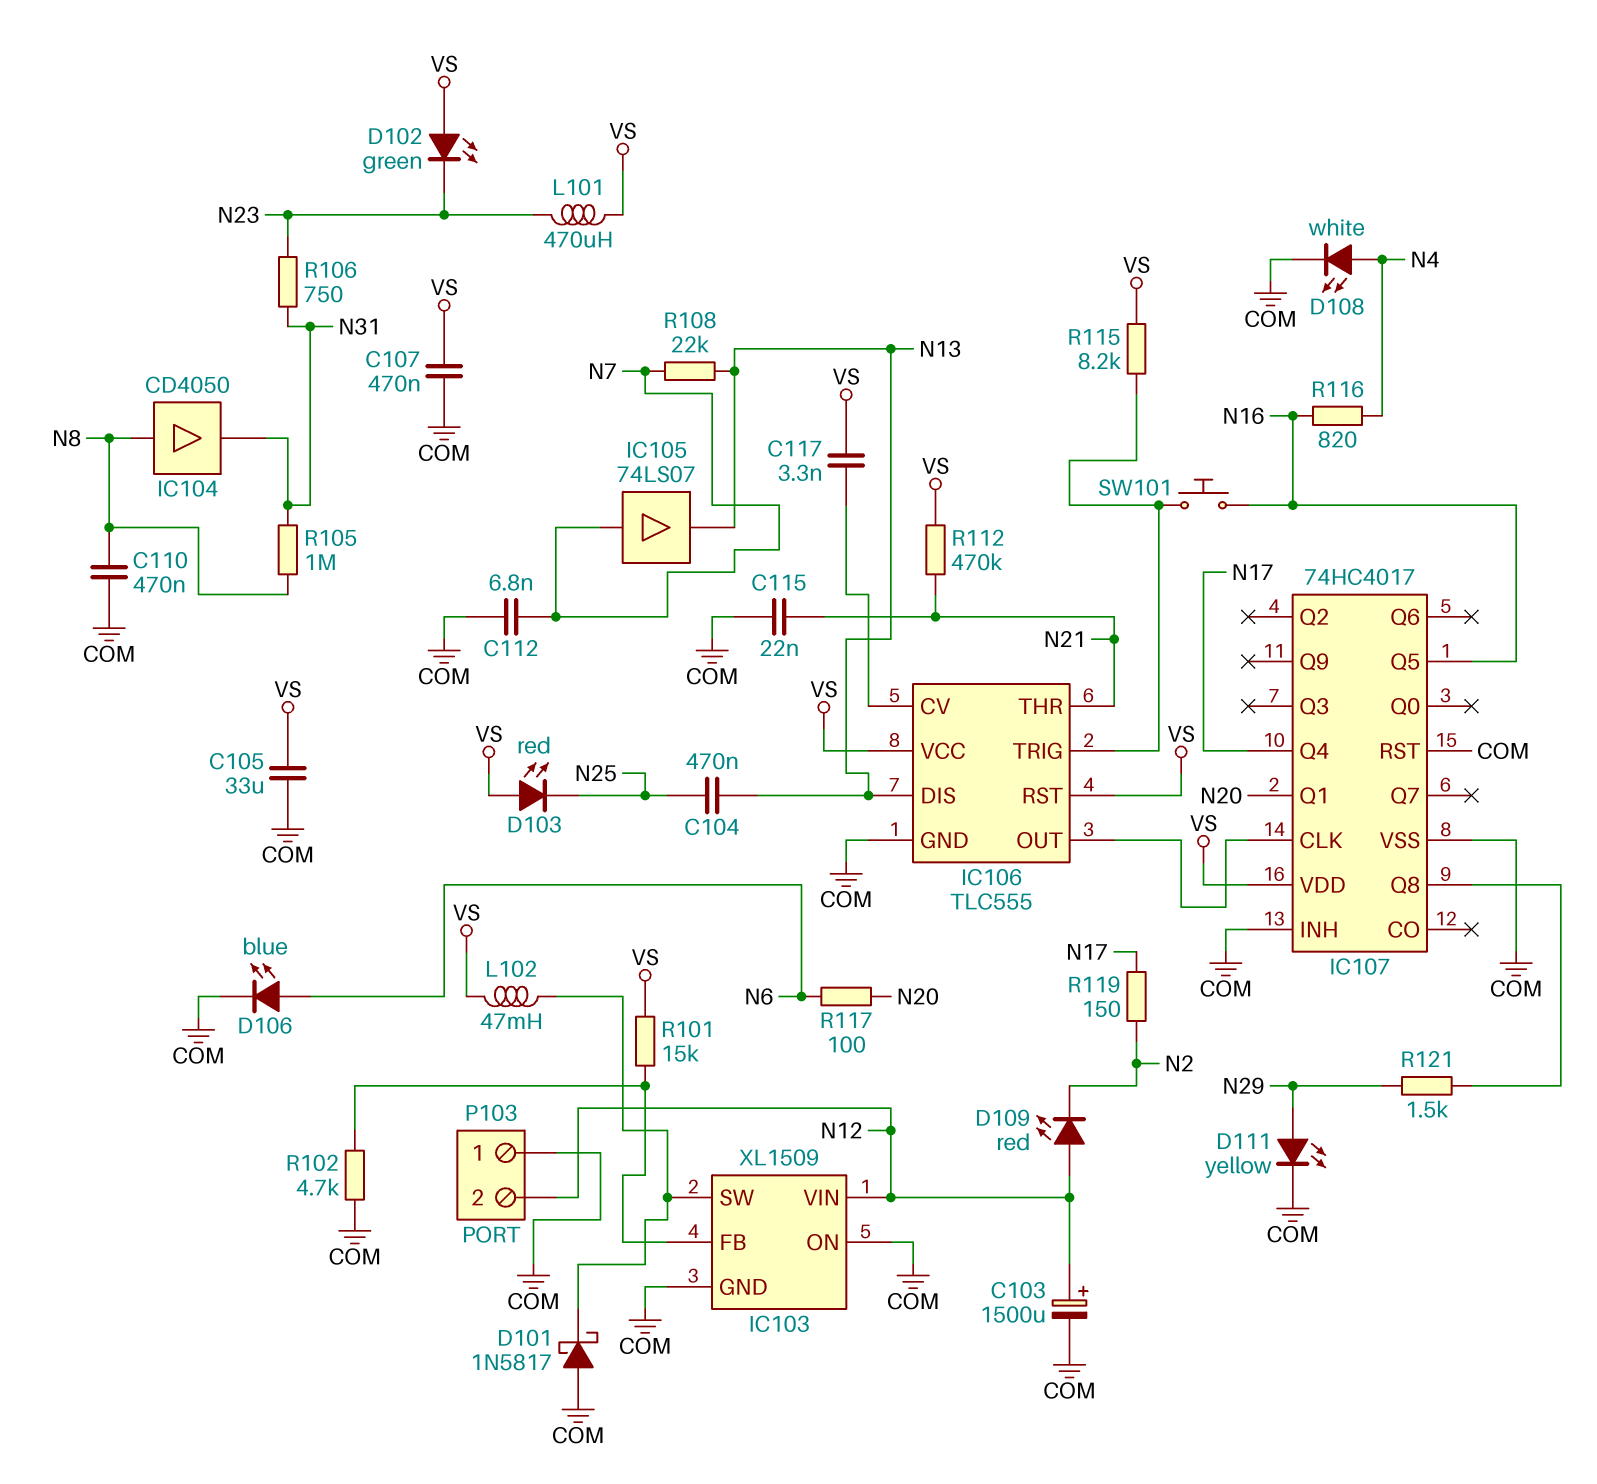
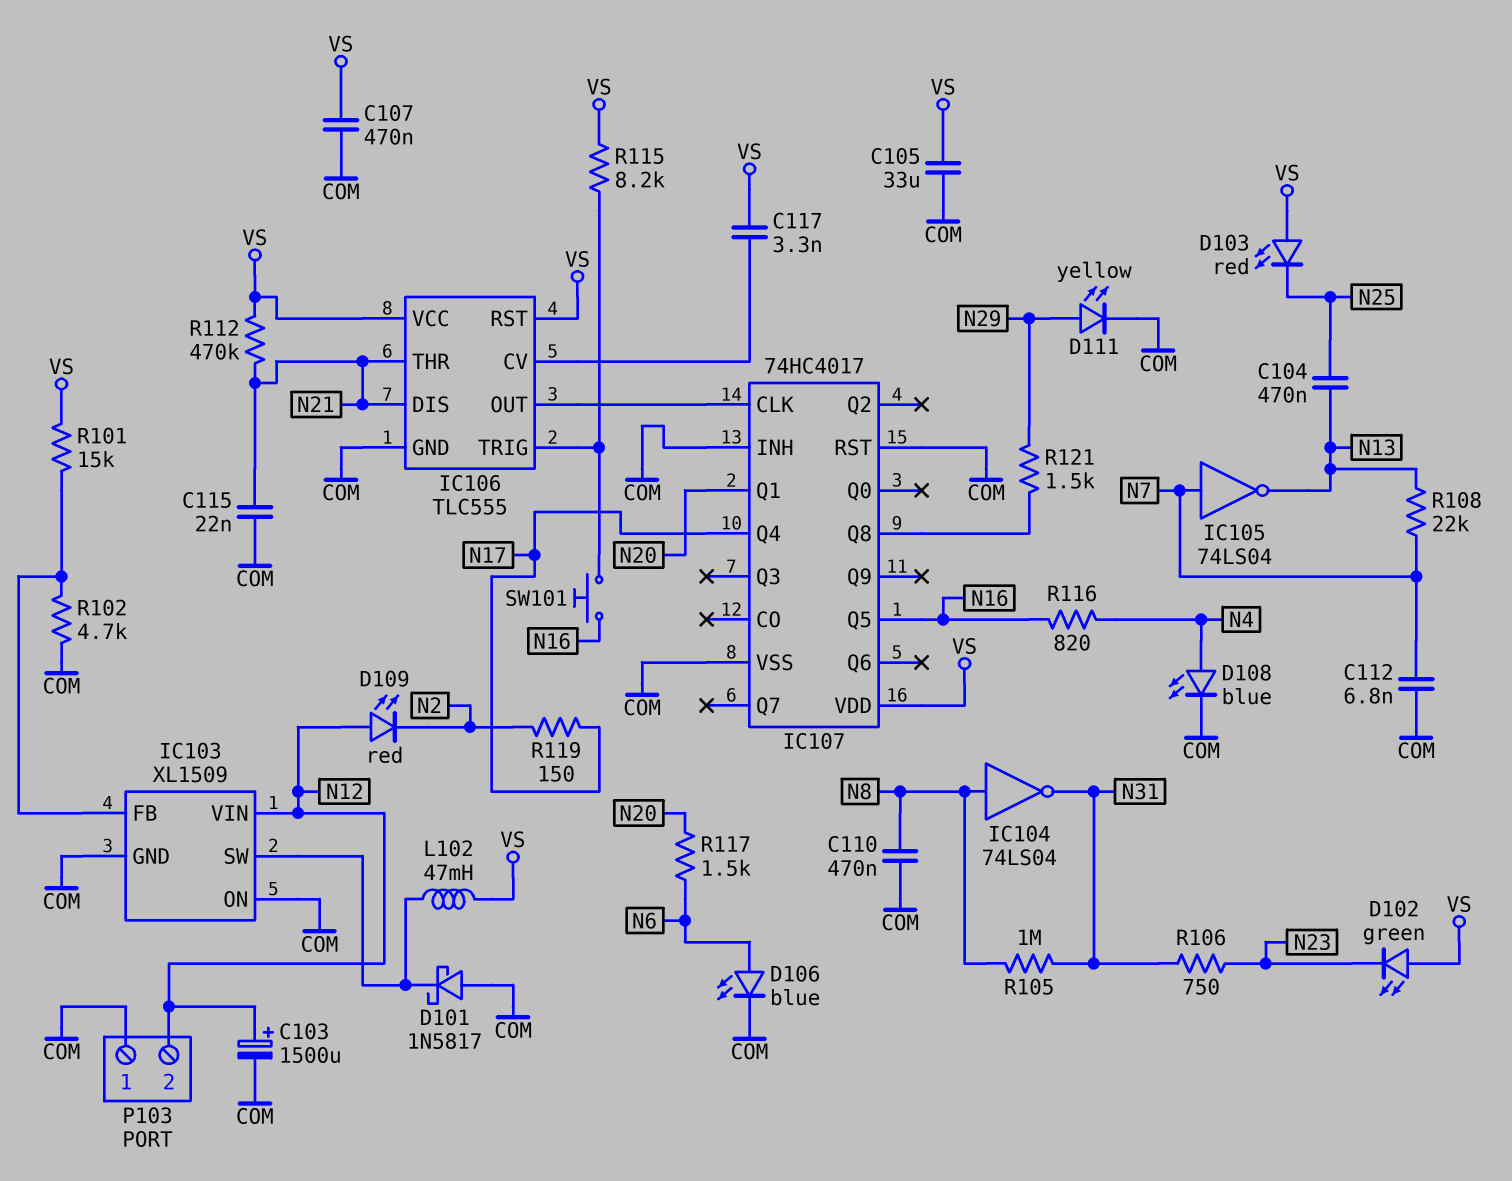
D108: LED white (A N4, K COM) -> LED blue (A N4, K COM)
IC104: buffer CD4050 (in N8, out N31) -> NOT 74LS04 (in N8, out N31)
IC105: buffer 74LS07 (in N7, out N13) -> NOT 74LS04 (in N7, out N13)
IC106 pin DIS: N13 -> N21
L101: 470uH (N23, VS) -> none
R117: 100 (N6, N20) -> 1.5k (N6, N20)

